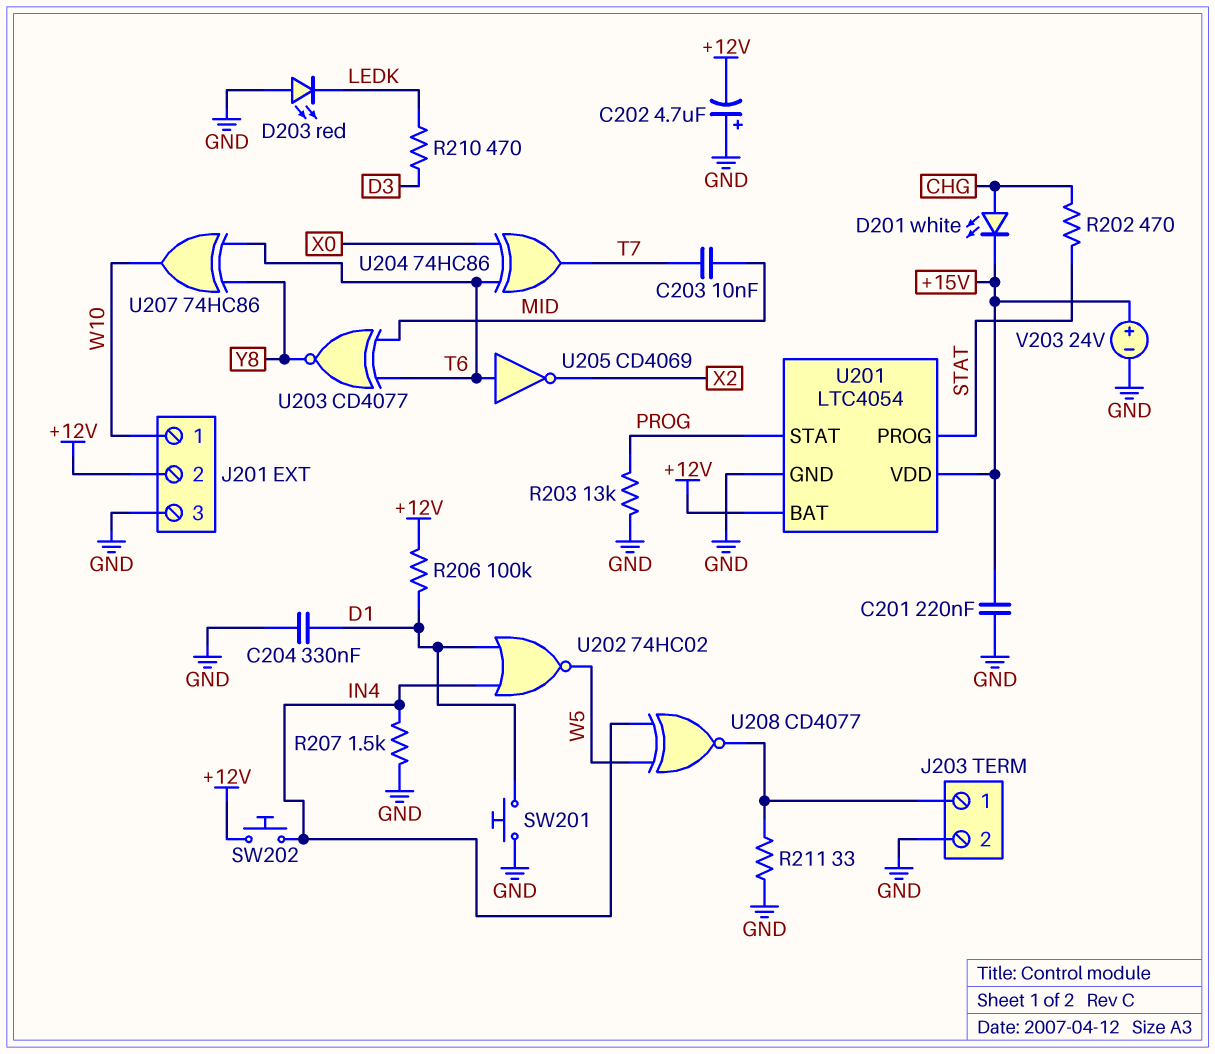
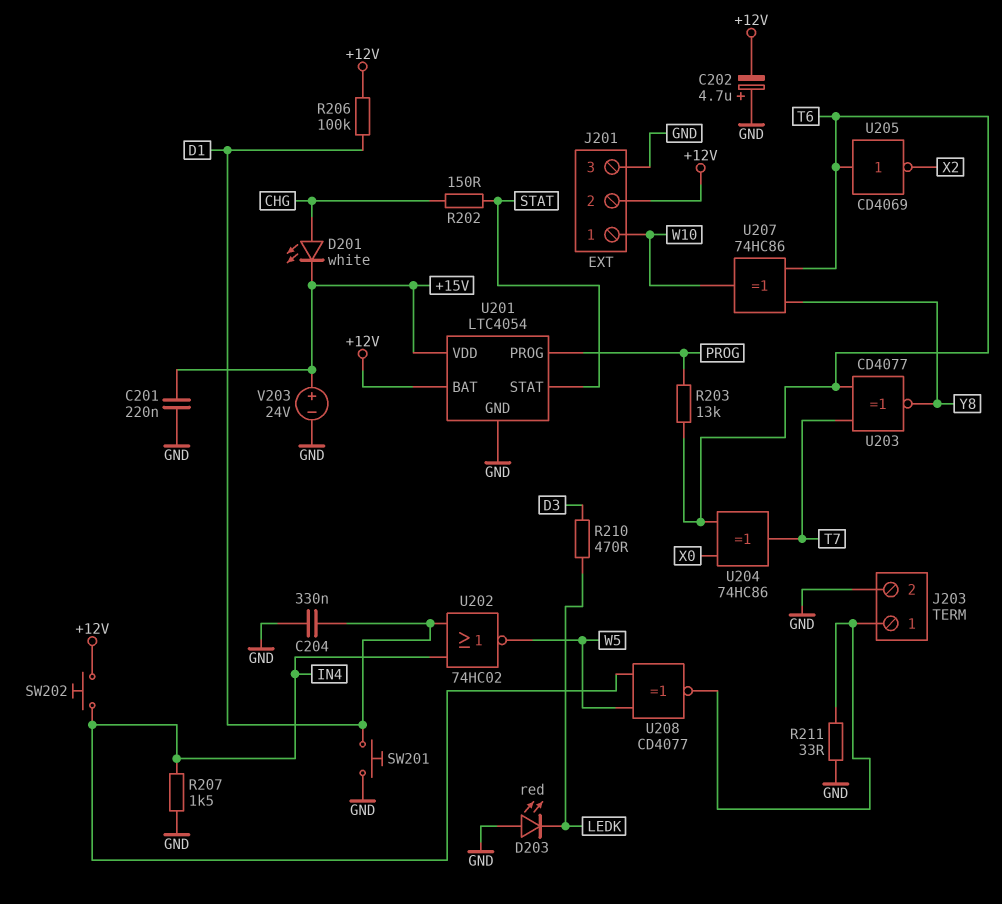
C203: 10nF (MID, T7) -> none
R202: 470 (CHG, STAT) -> 150 (CHG, STAT)
R203: 13k (GND, PROG) -> 13k (PROG, T6)
U201 pin PROG: STAT -> PROG
U201 pin STAT: PROG -> STAT
U203: XNOR CD4077 (in MID, in T6, out Y8) -> XNOR CD4077 (in T6, in T7, out Y8)

